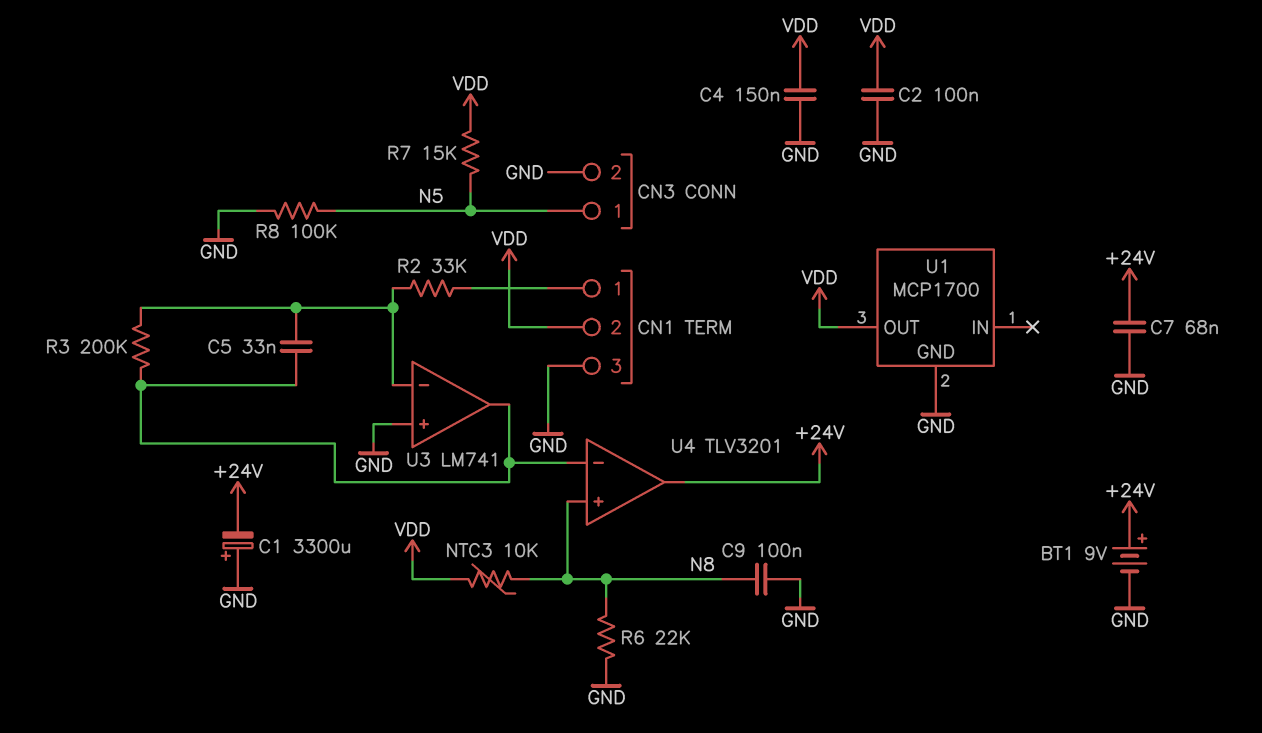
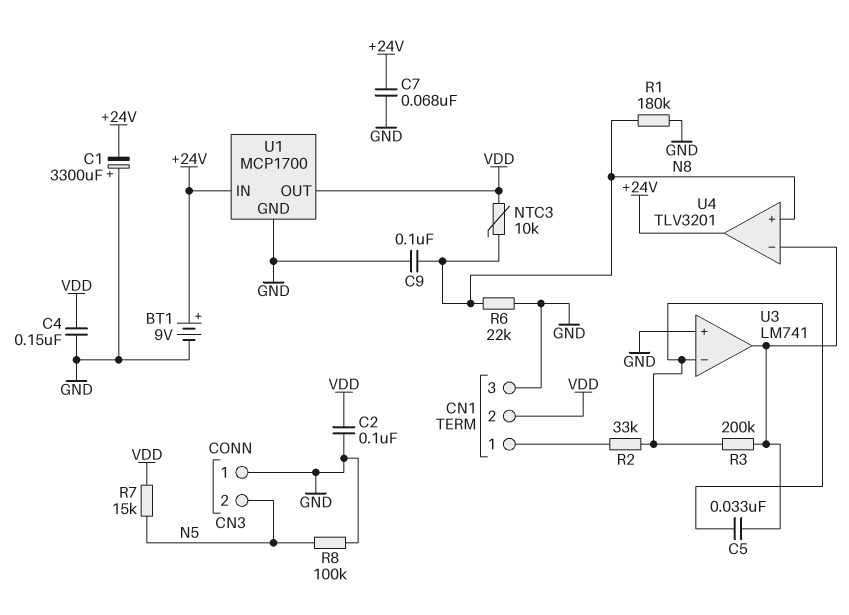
CN3 pin 1: N5 -> GND
CN3 pin 2: GND -> N5
R1: none -> 180k (GND, N8)
U1 pin IN: none -> +24V

